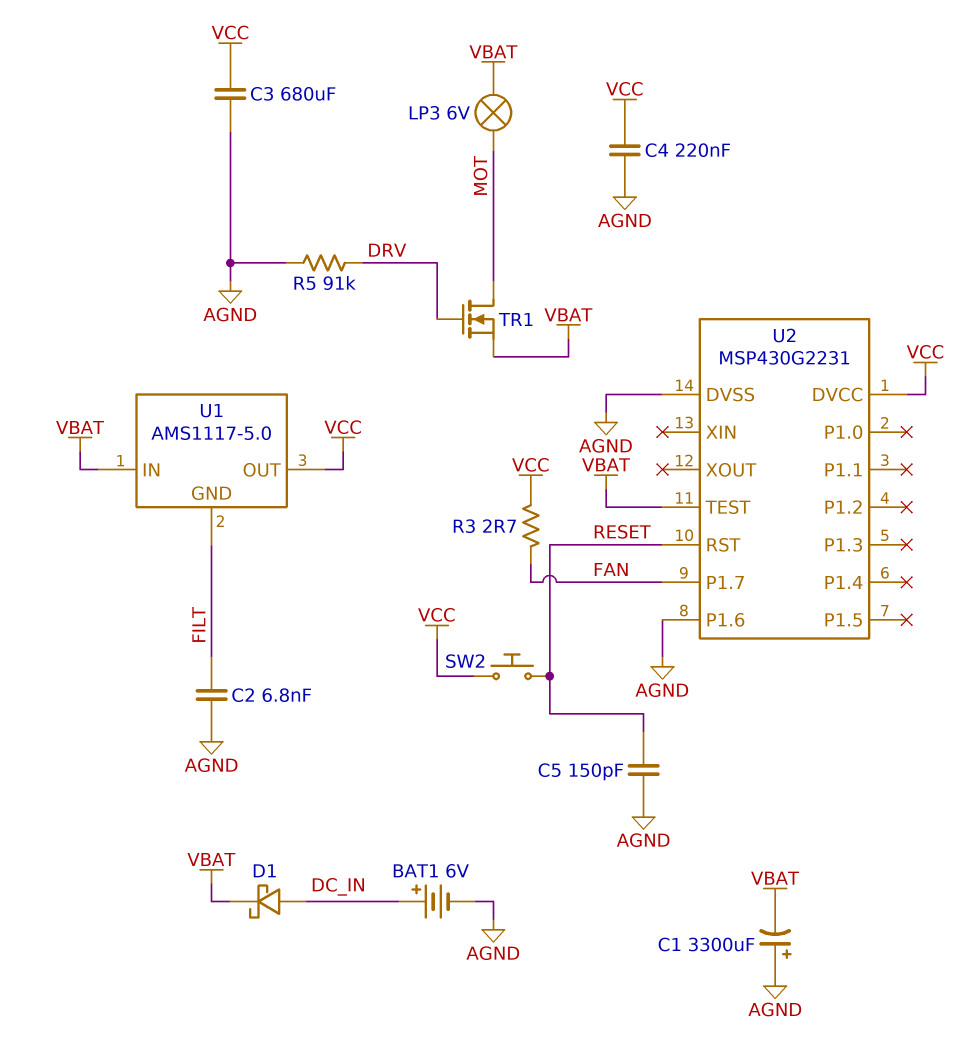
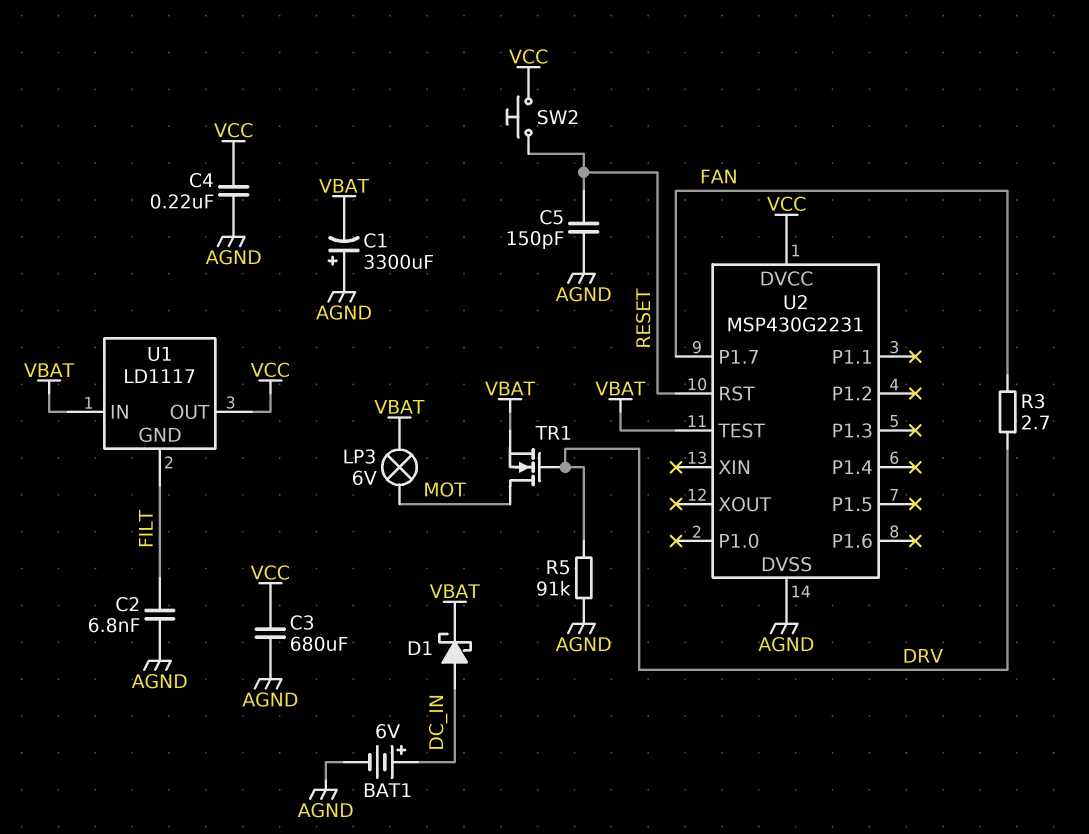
R3: 2.7 (FAN, VCC) -> 2.7 (DRV, FAN)
U1: AMS1117-5.0 -> LD1117
U2 pin P1.6: AGND -> none

